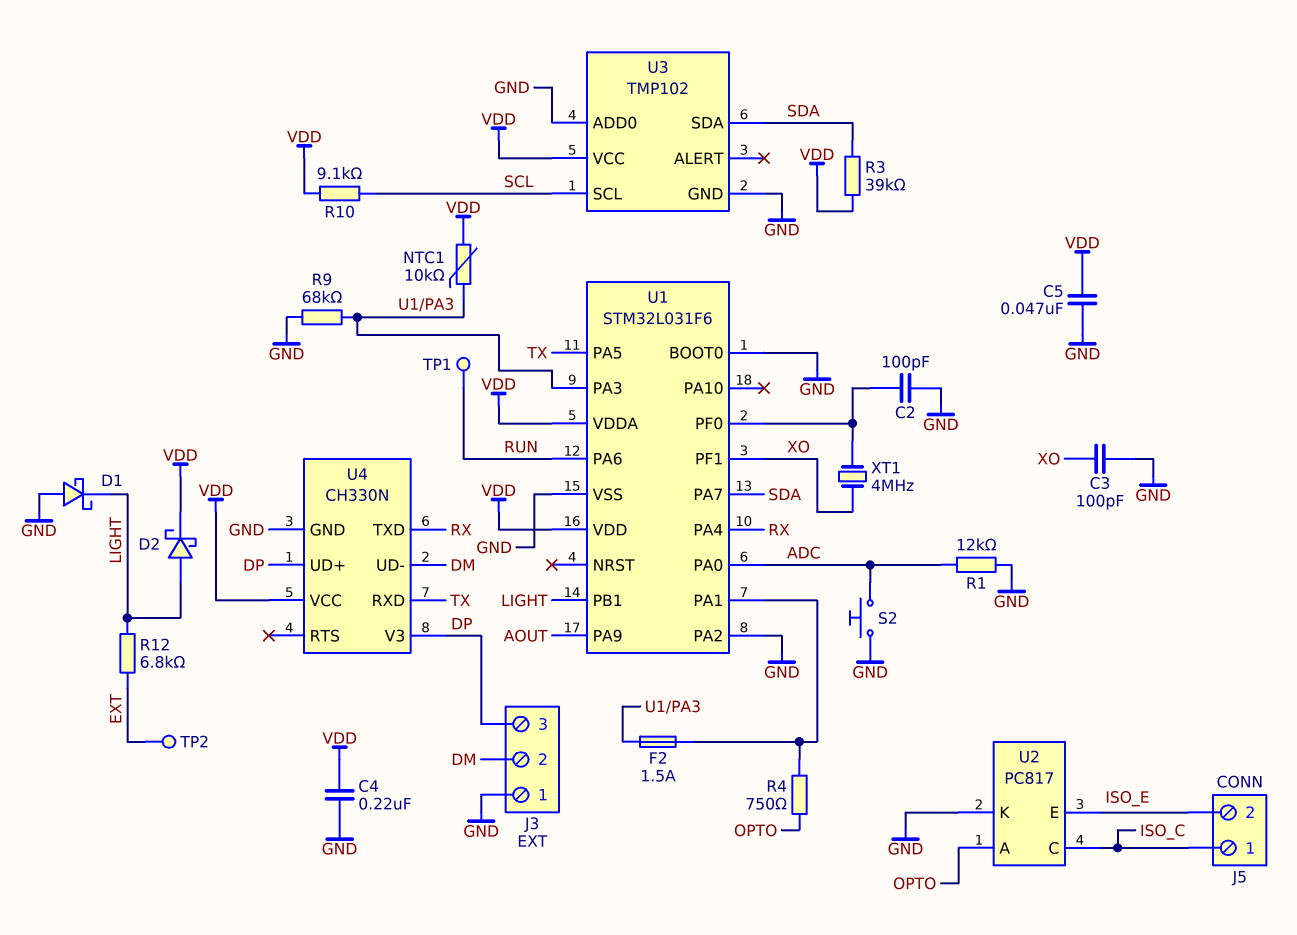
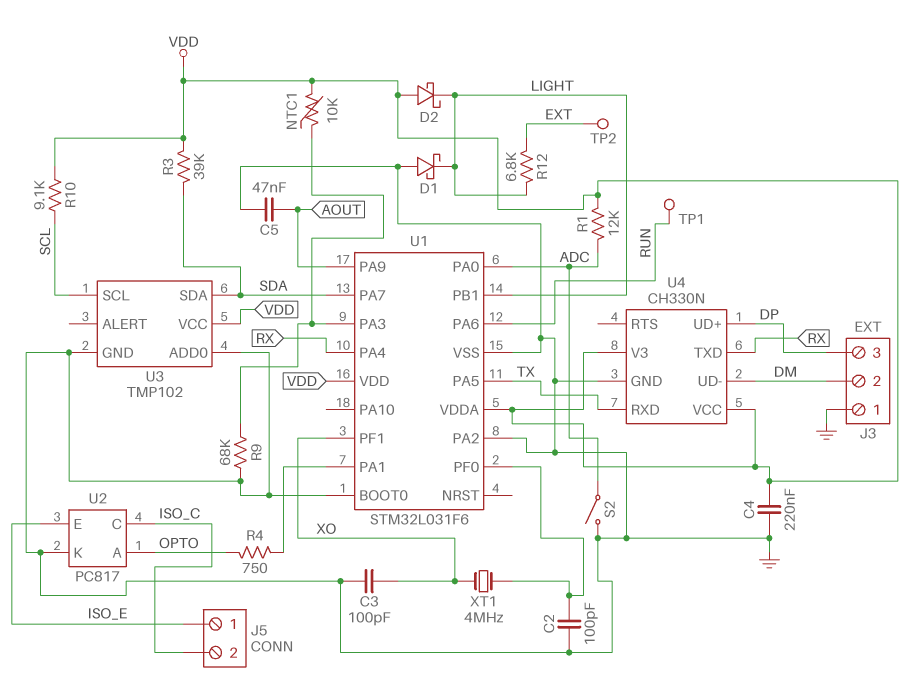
C5: 47nF (GND, VDD) -> 47nF (AOUT, GND)
D2: schottky (A LIGHT, K VDD) -> schottky (A VDD, K LIGHT)
F2: 1.5A (U1/PA1, U1/PA3) -> none
J5 pin 1: ISO_C -> ISO_E
J5 pin 2: ISO_E -> ISO_C
R1: 12k (ADC, GND) -> 12k (ADC, VDD)
S2: button (ADC, GND) -> switch (ADC, GND)
U4 pin V3: DP -> VDD

